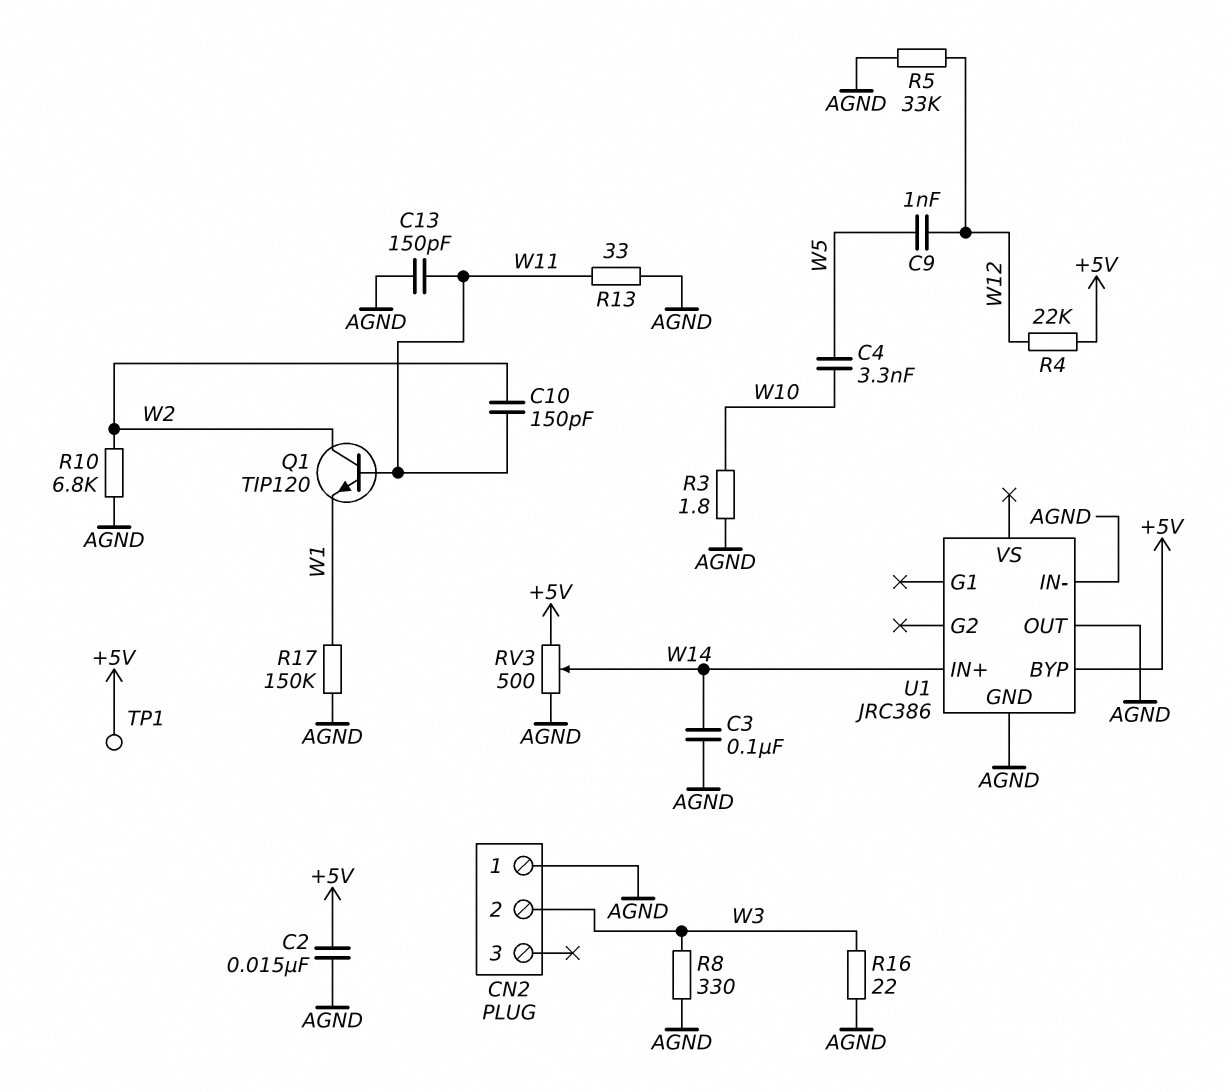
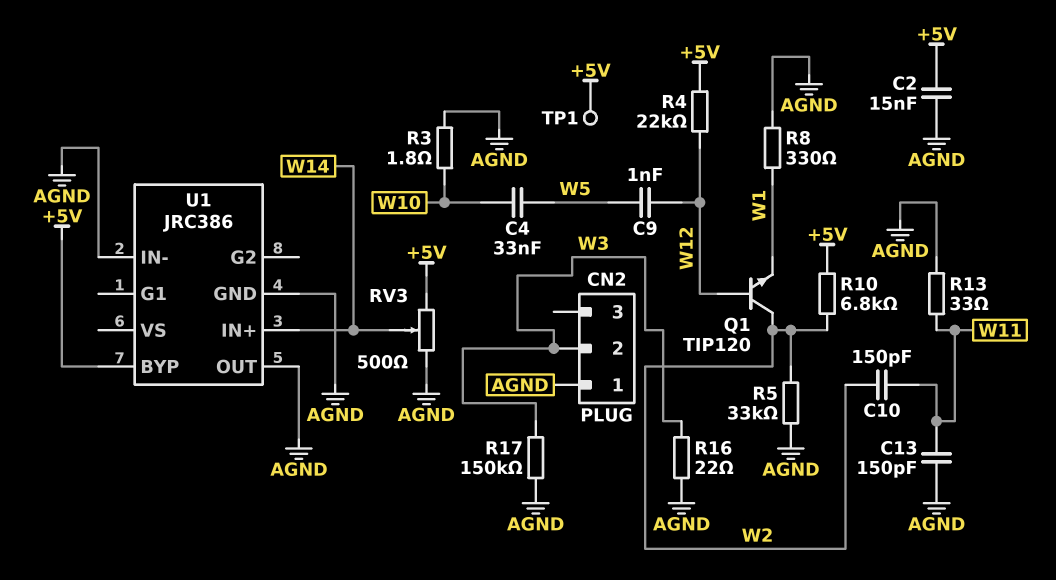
C3: 100nF (AGND, W14) -> none
C4: 3.3nF (W5, W10) -> 33nF (W5, W10)
Q1: NPN TIP120 (B W11, C W2, E W1) -> NPN TIP120 (B W12, C W2, E W1)
R5: 33k (AGND, W12) -> 33k (AGND, W2)
R8: 330 (AGND, W3) -> 330 (AGND, W1)
R10: 6.8k (AGND, W2) -> 6.8k (+5V, W2)
R17: 150k (AGND, W1) -> 150k (AGND, W3)

